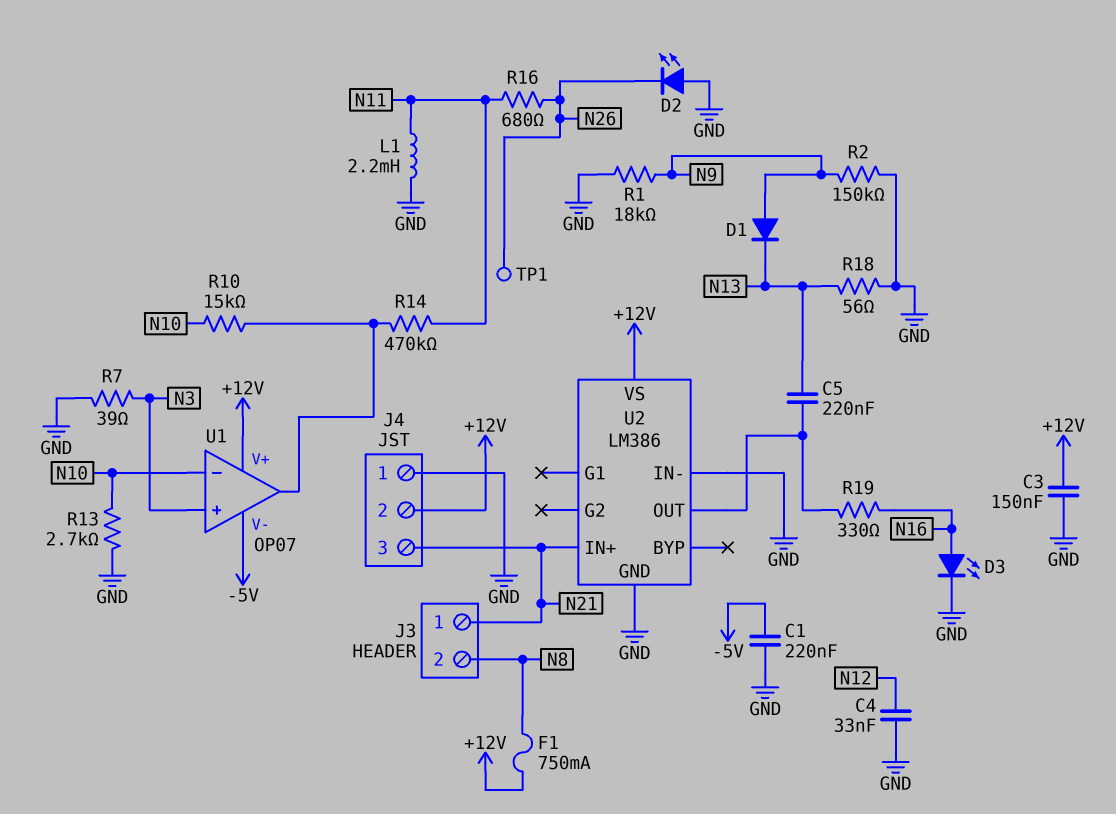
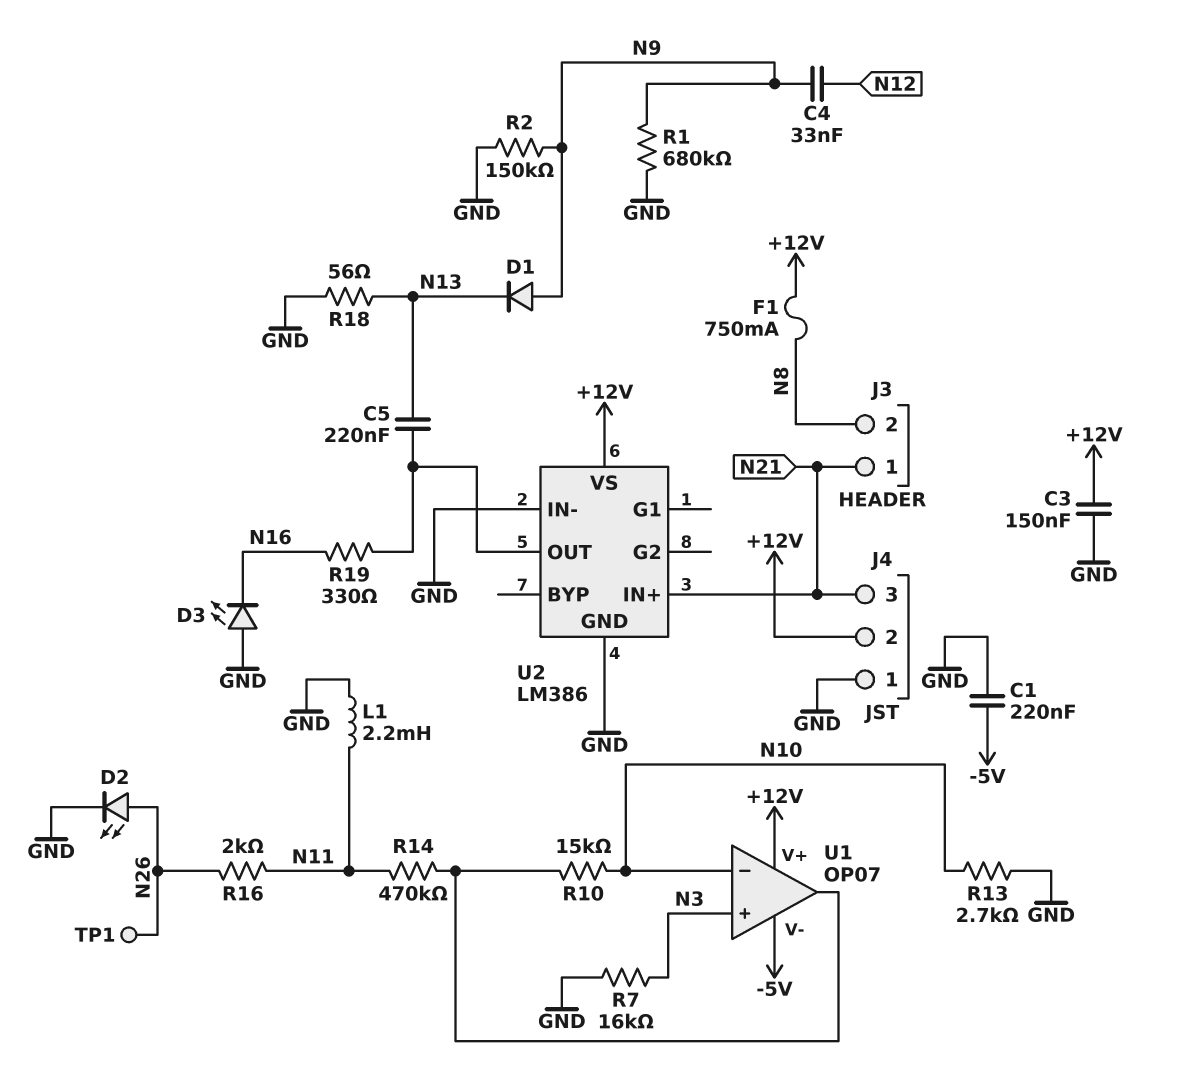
C4: 33nF (GND, N12) -> 33nF (N9, N12)
D2: LED (A GND, K N26) -> LED (A N26, K GND)
D3: LED (A N16, K GND) -> LED (A GND, K N16)
R1: 18k (GND, N9) -> 680k (GND, N9)
R7: 39 (GND, N3) -> 16k (GND, N3)
R16: 680 (N11, N26) -> 2k (N11, N26)

